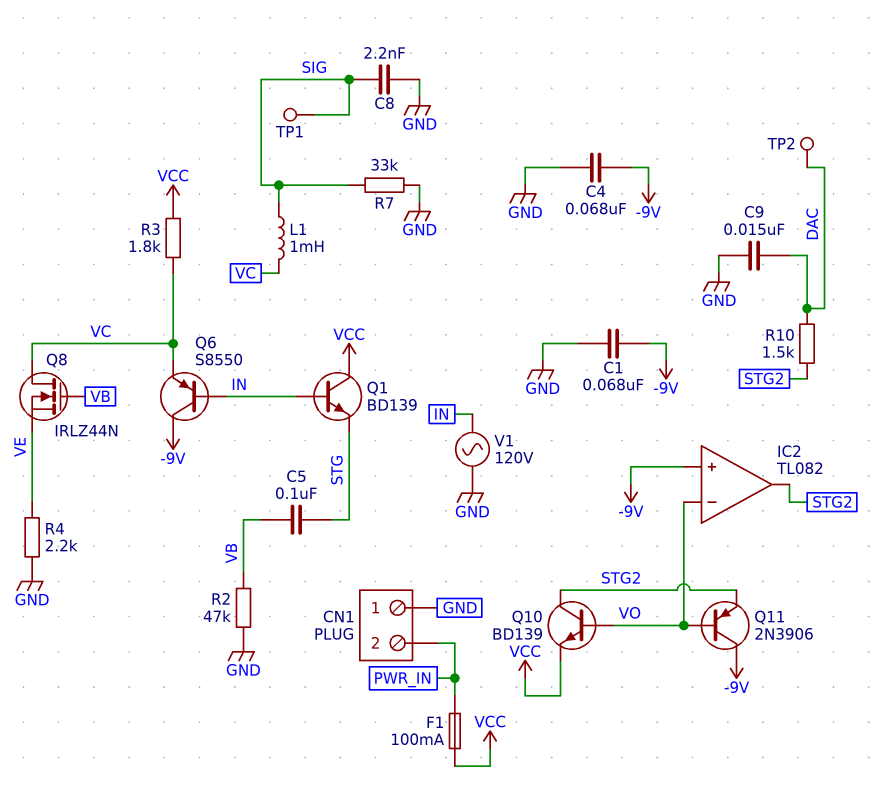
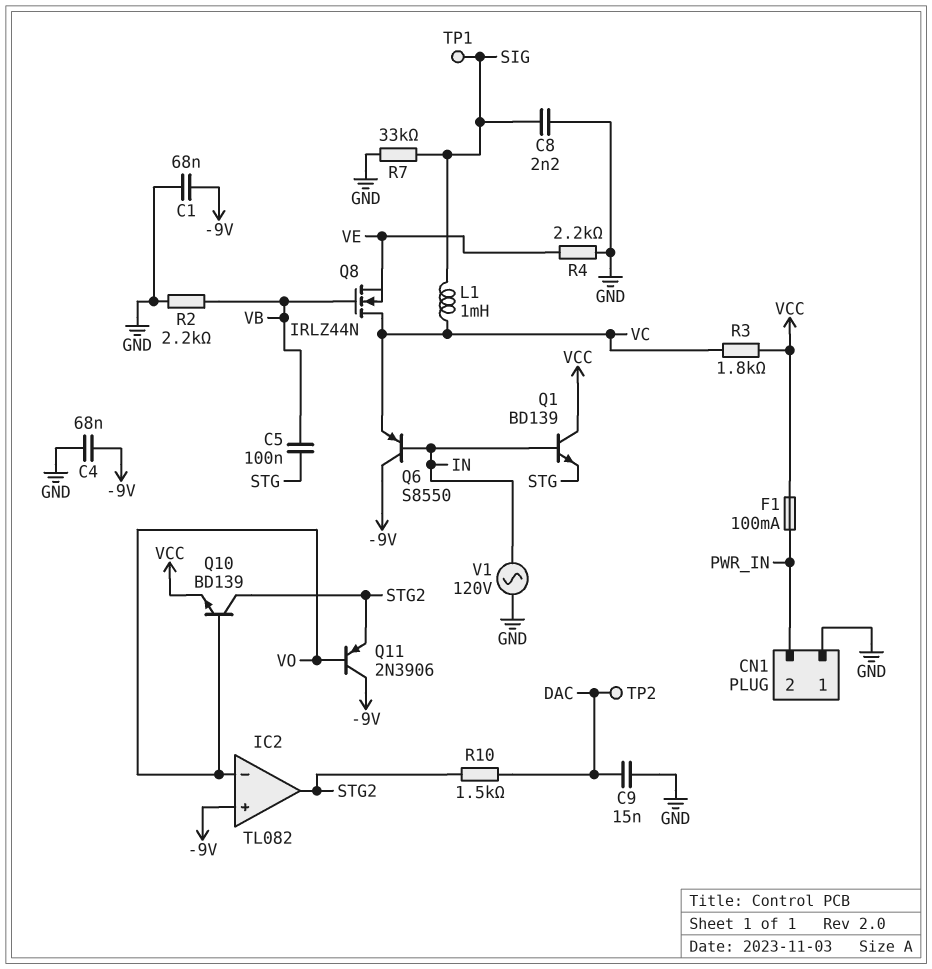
R2: 47k (GND, VB) -> 2.2k (GND, VB)

